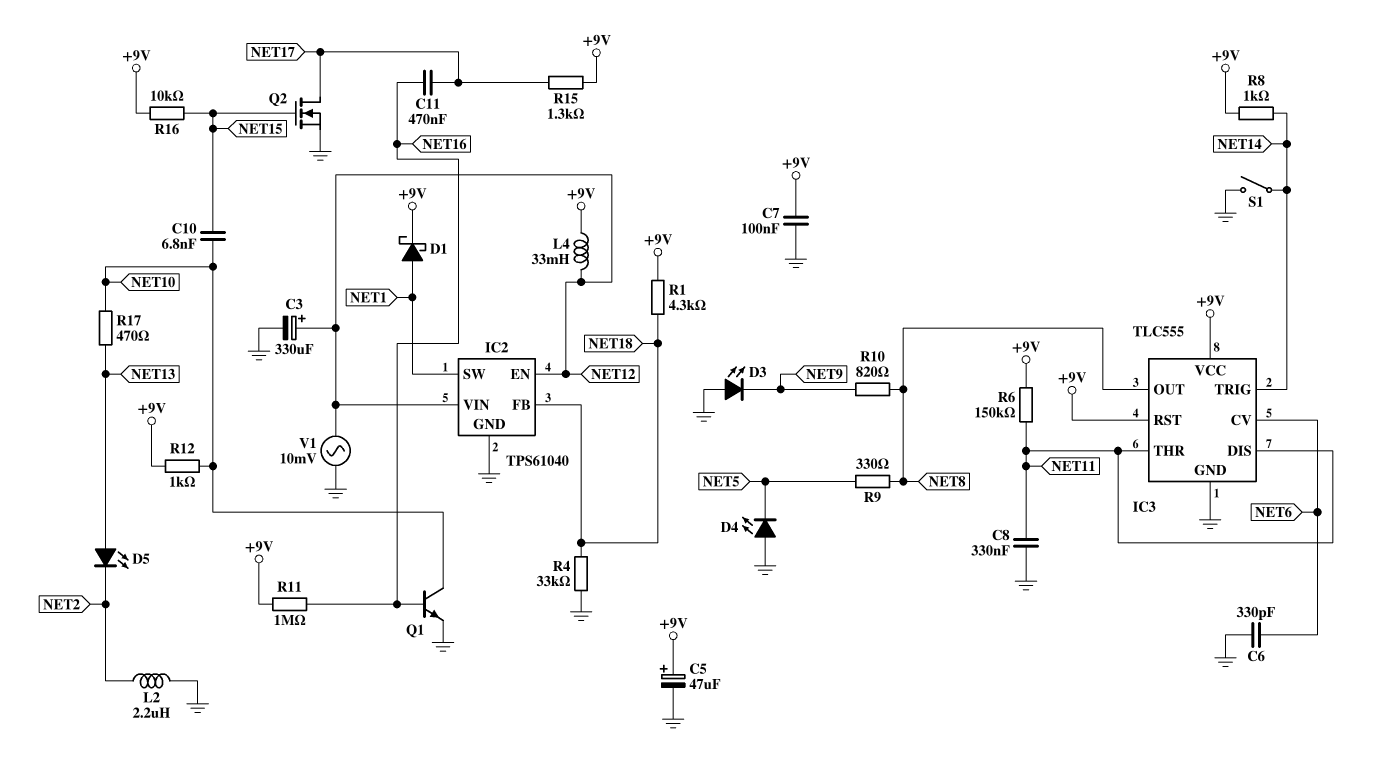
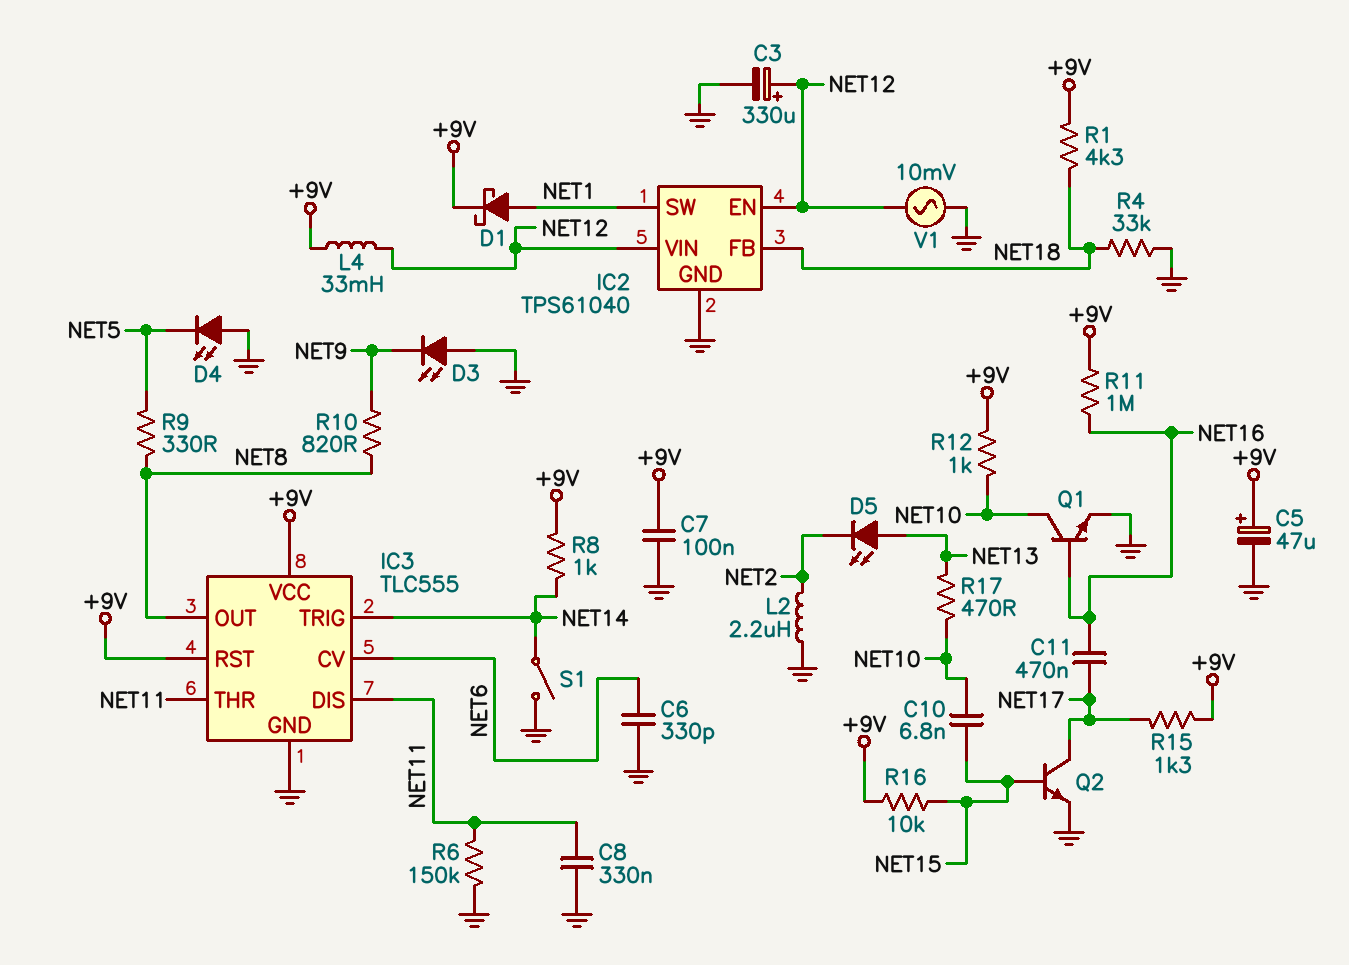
Q2: NMOS (G NET15, D NET17, S GND) -> NPN (B NET15, C NET17, E GND)
R6: 150k (+9V, NET11) -> 150k (GND, NET11)

